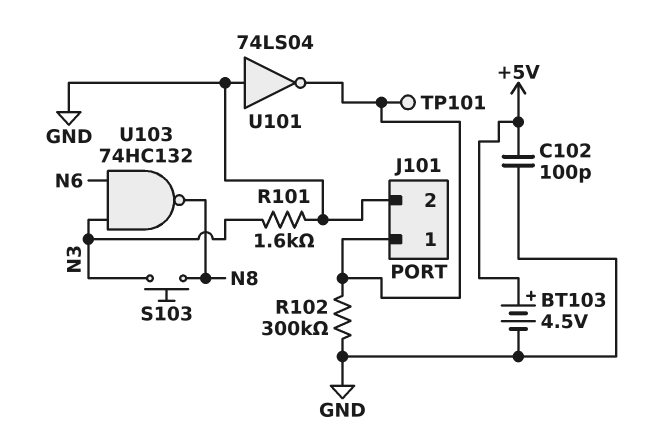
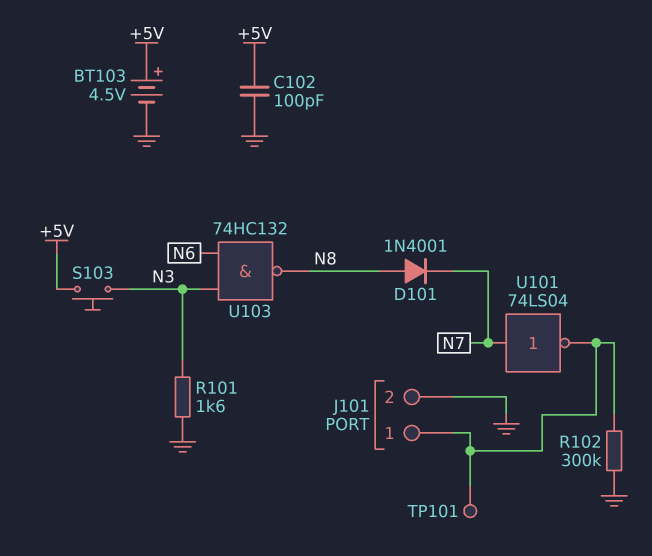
D101: none -> diode 1N4001 (A N8, K N7)
S103: button (N3, N8) -> button (+5V, N3)
U101: NOT 74LS04 (in GND, out J101/1) -> NOT 74LS04 (in N7, out J101/1)

